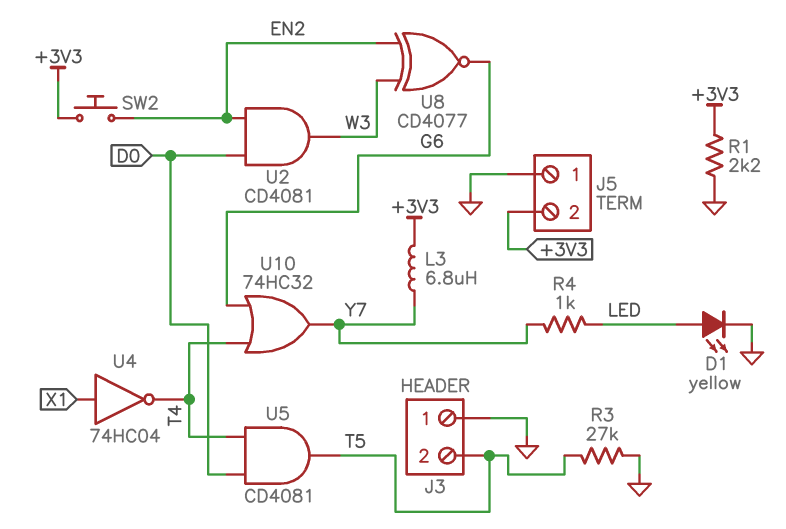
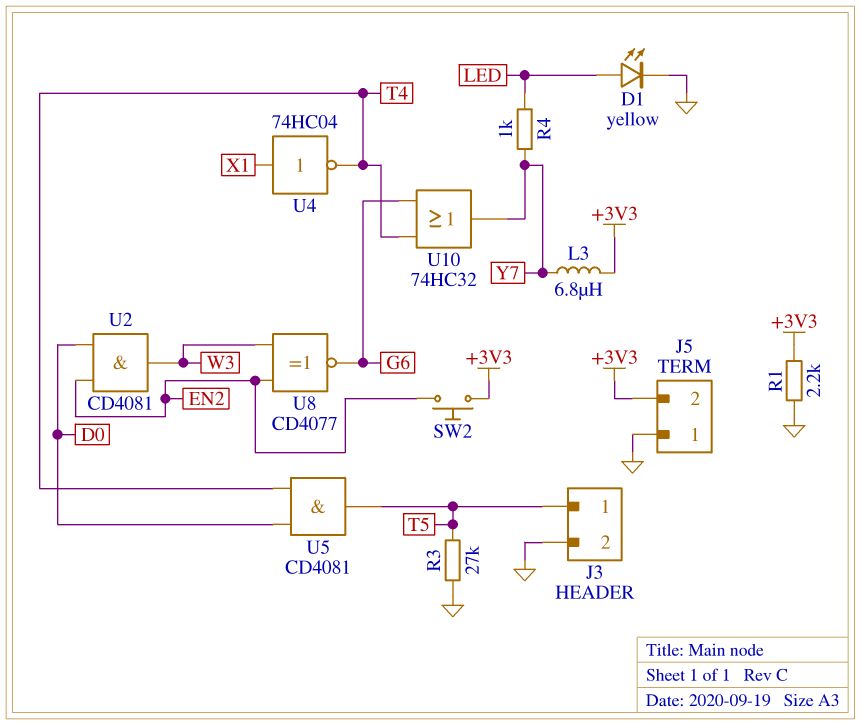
J3 pin 1: GND -> T5
J3 pin 2: T5 -> GND

